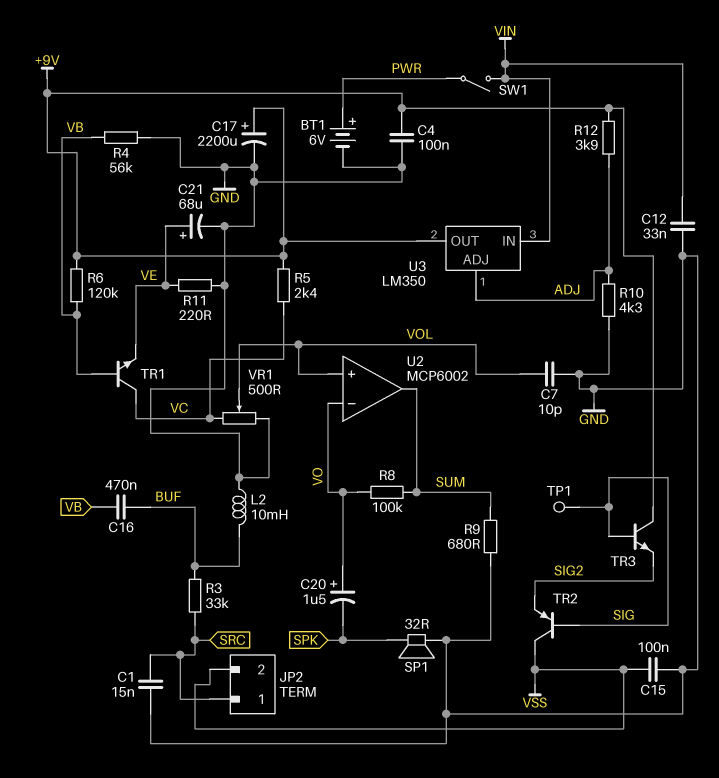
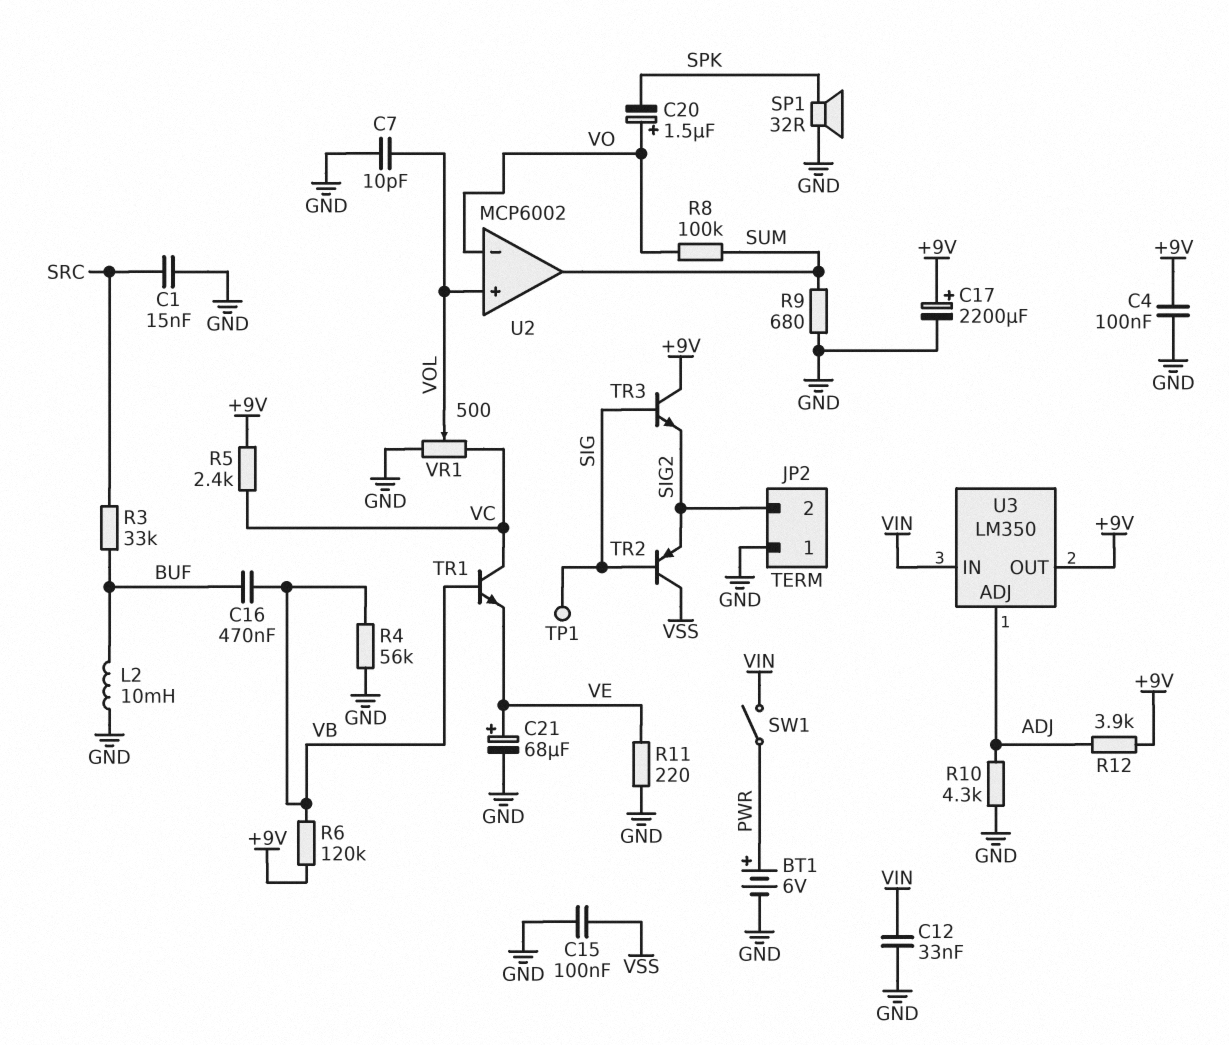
JP2 pin 1: SRC -> GND
JP2 pin 2: VSS -> SIG2

